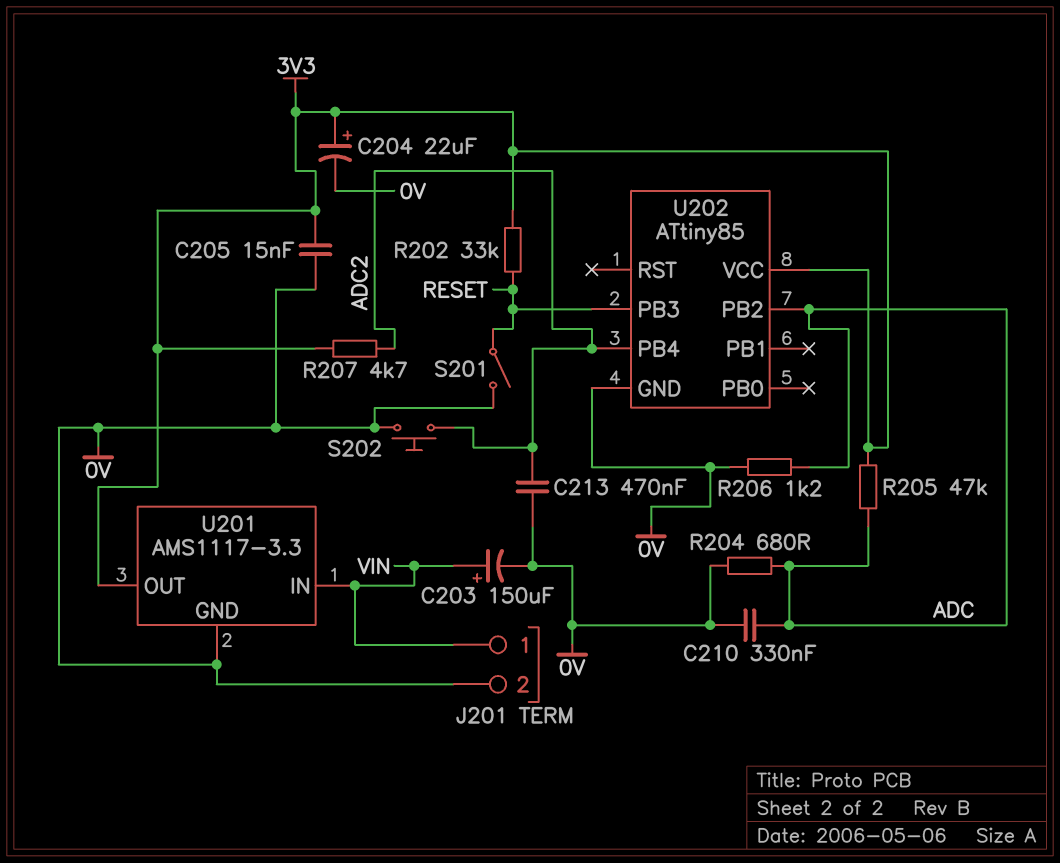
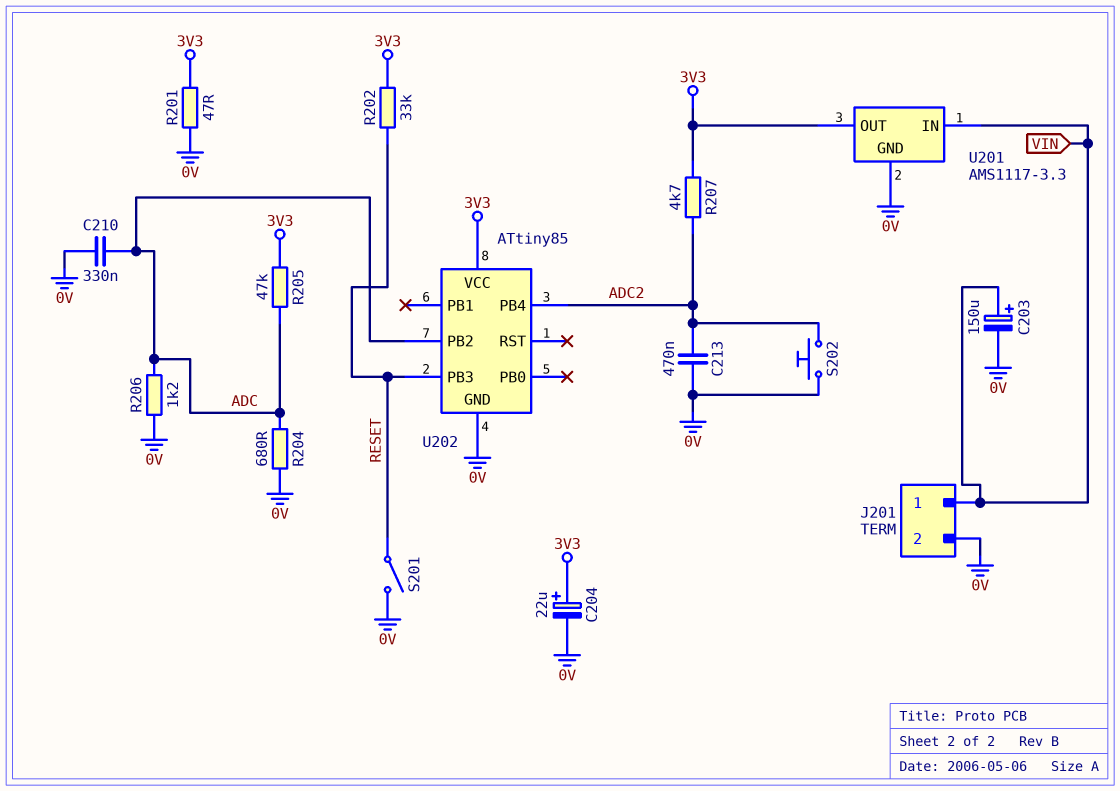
C205: 15nF (0V, 3V3) -> none
R201: none -> 47 (0V, 3V3)

